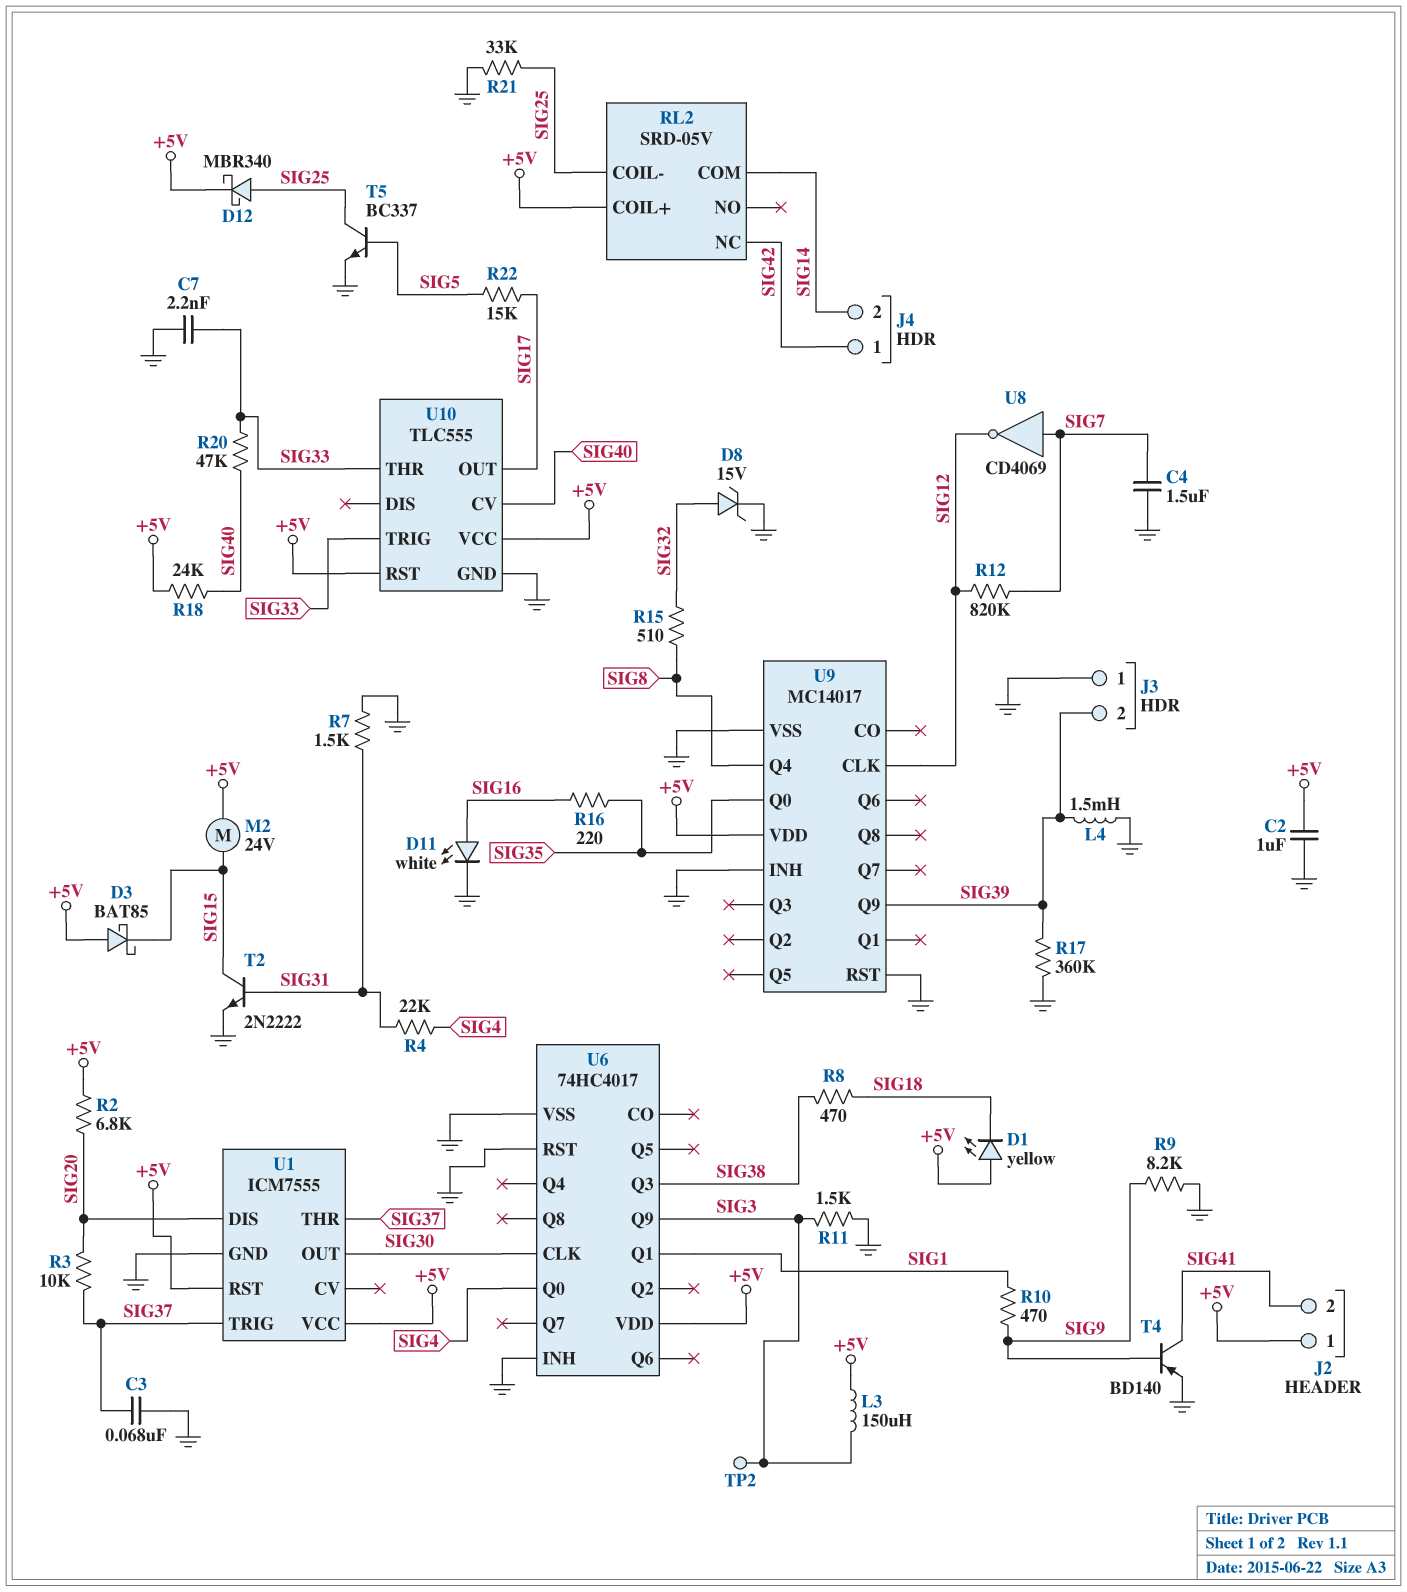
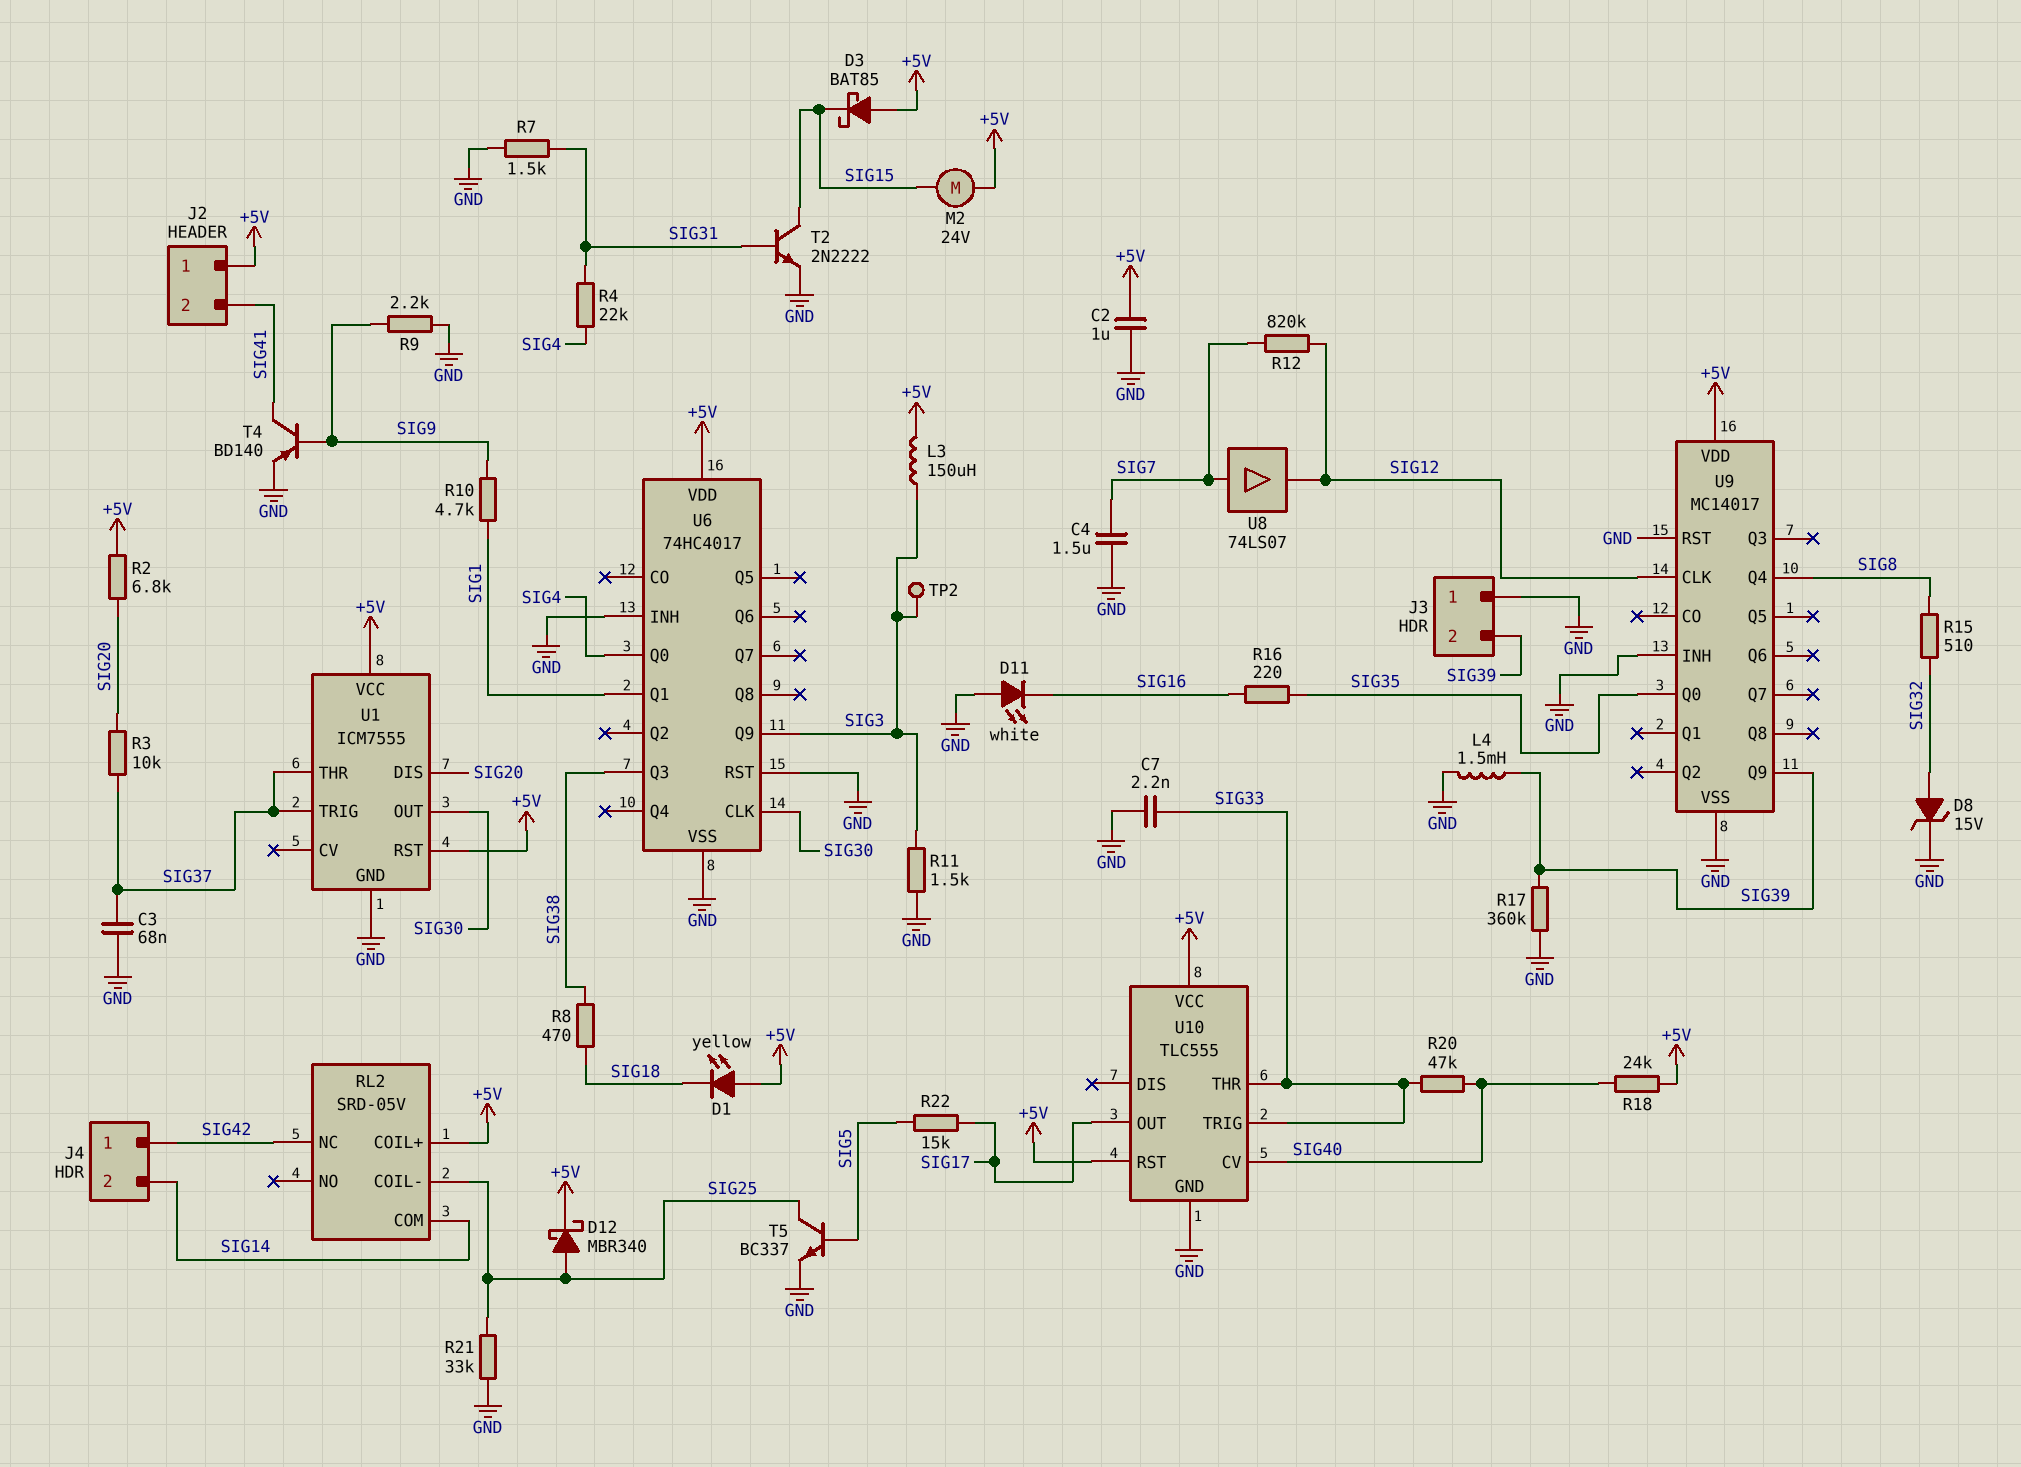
D11: LED white (A SIG16, K GND) -> LED white (A GND, K SIG16)
R9: 8.2k (GND, SIG9) -> 2.2k (GND, SIG9)
R10: 470 (SIG1, SIG9) -> 4.7k (SIG1, SIG9)
U8: NOT CD4069 (in SIG7, out SIG12) -> buffer 74LS07 (in SIG7, out SIG12)

